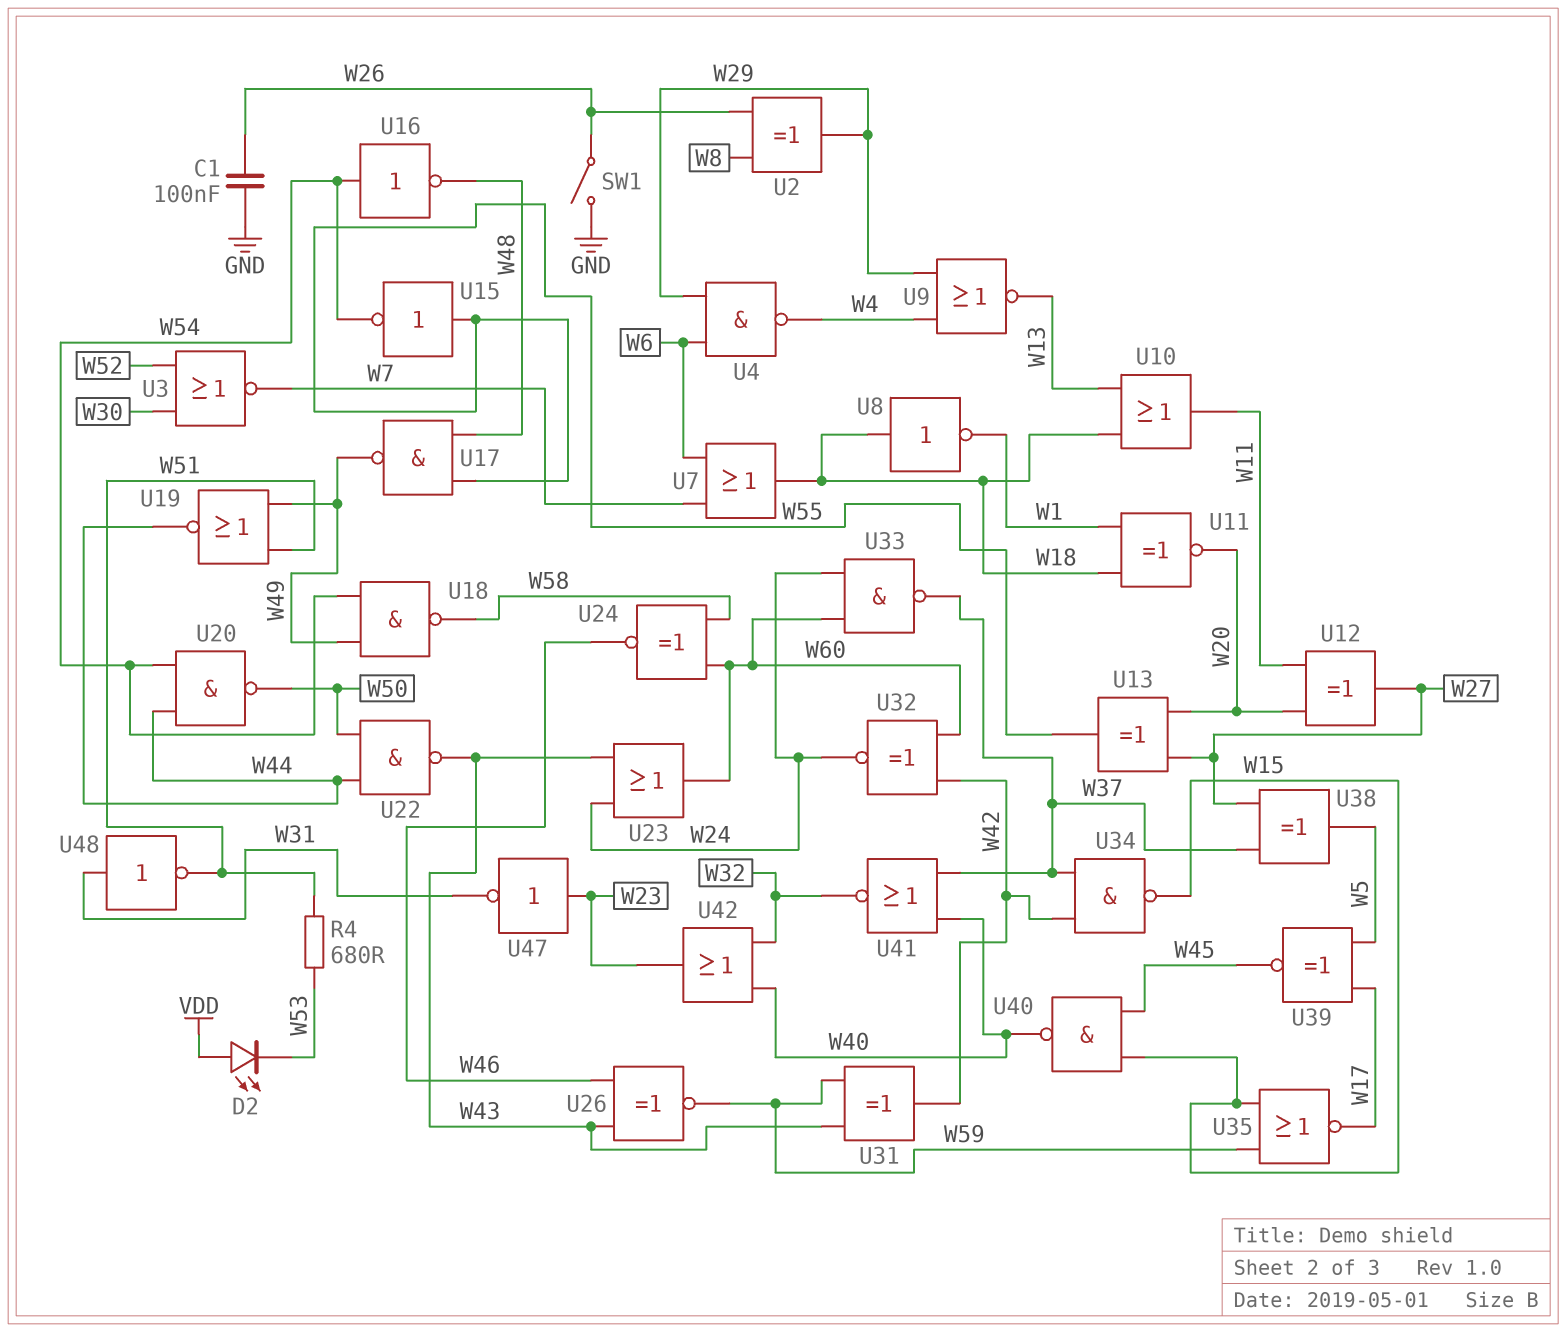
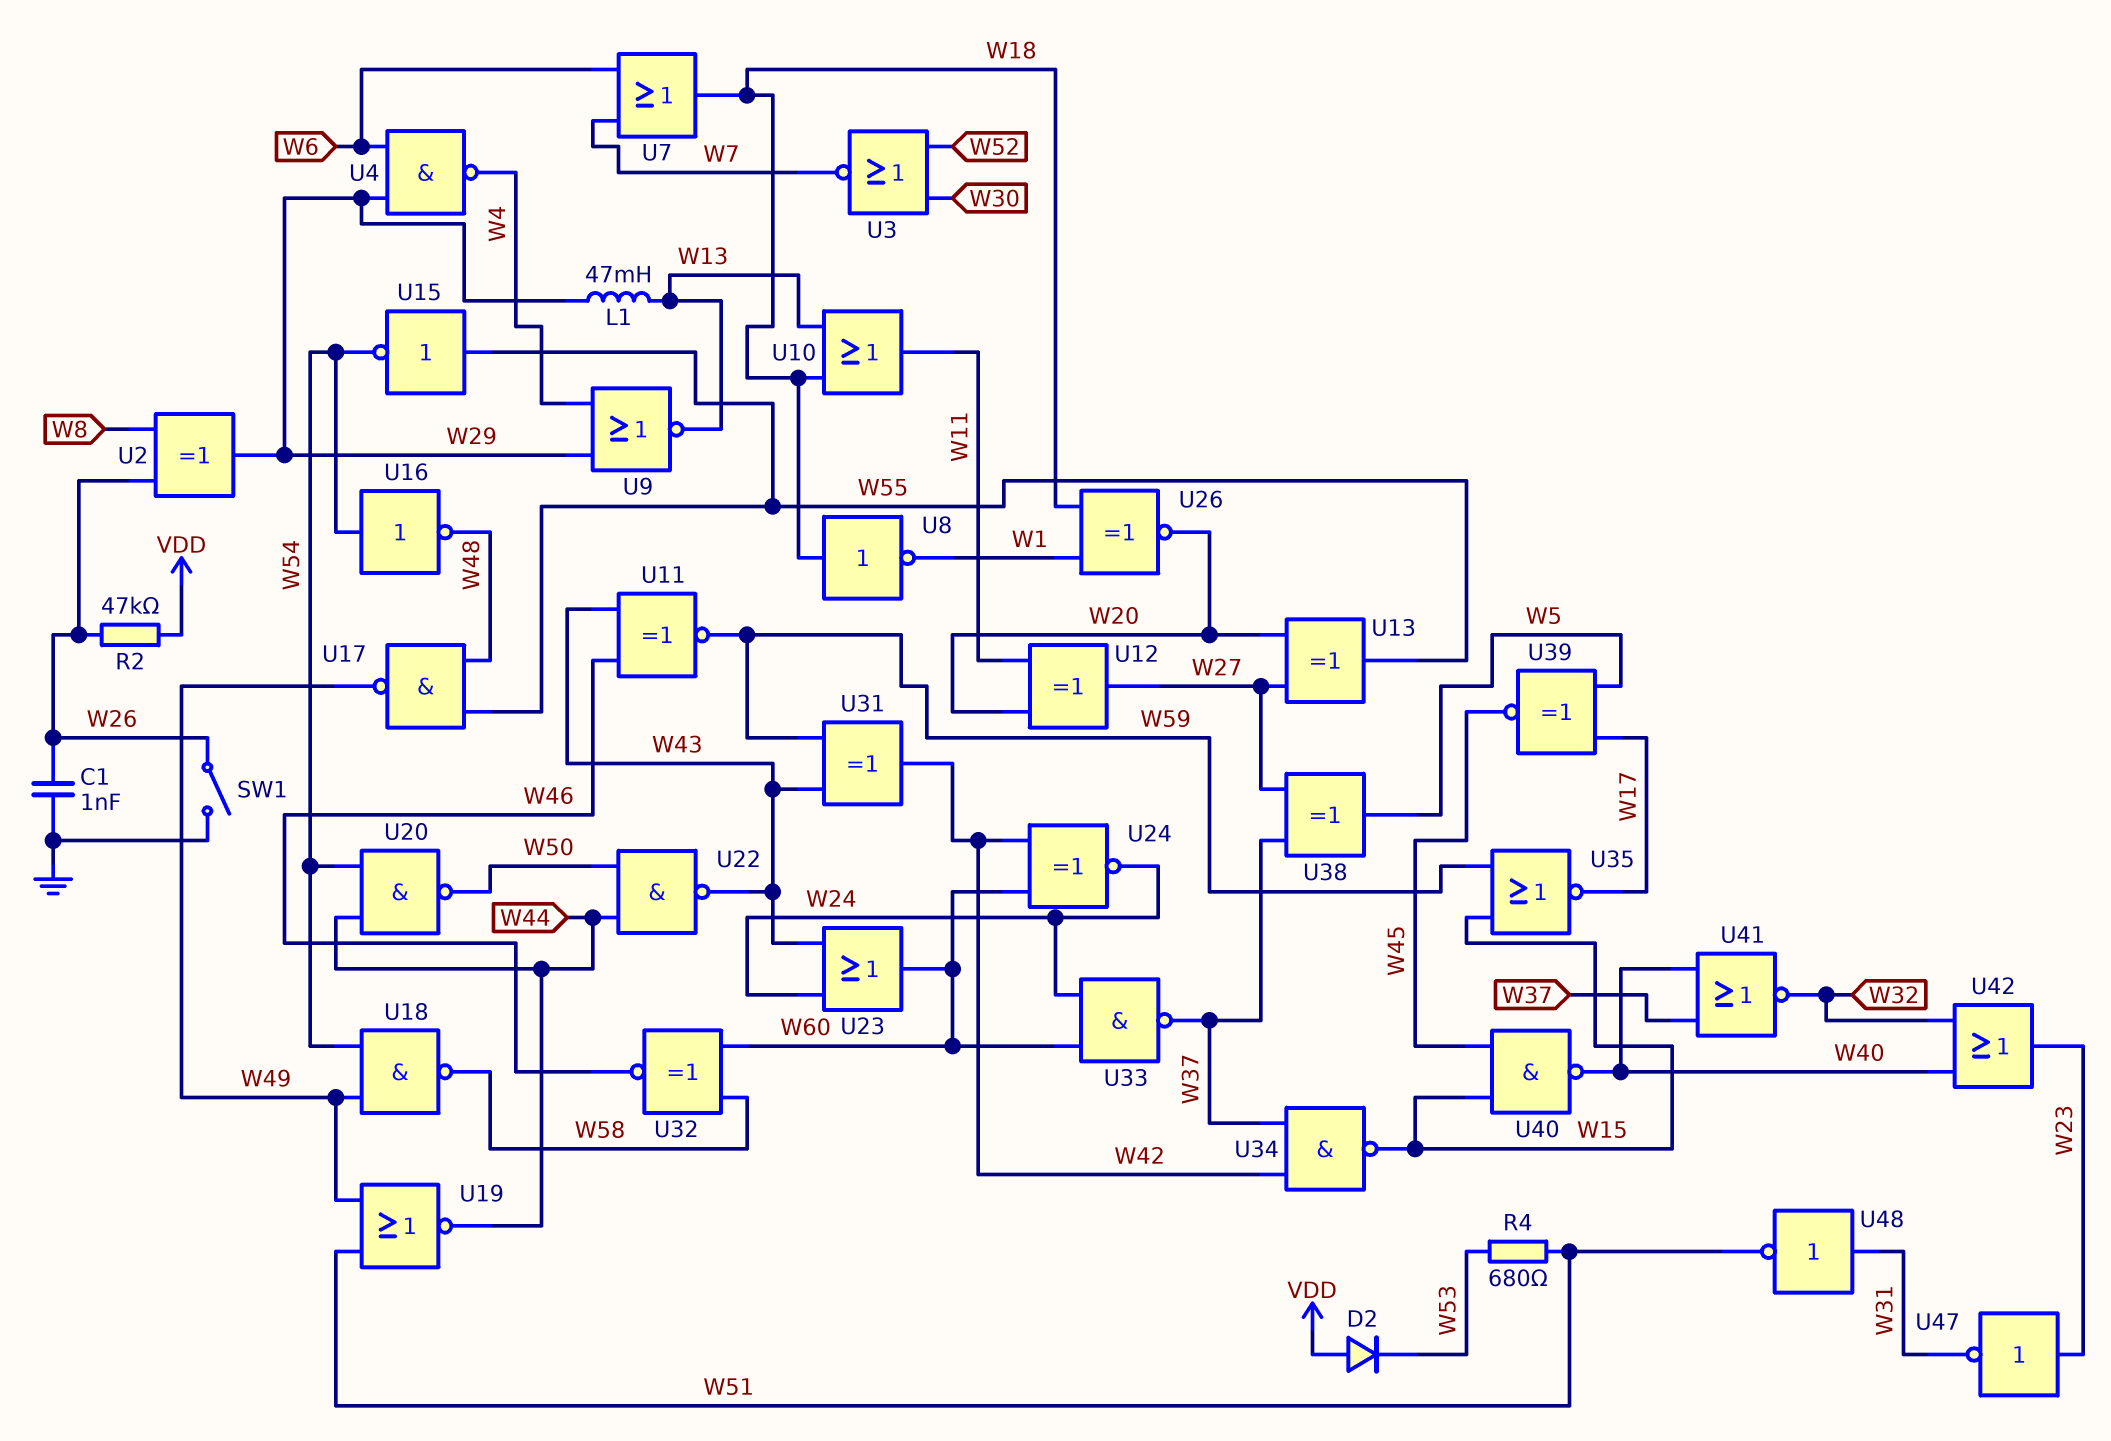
C1: 100nF (GND, W26) -> 1nF (GND, W26)
D2: LED (A VDD, K W53) -> diode (A VDD, K W53)
L1: none -> 47mH (W13, W29)
R2: none -> 47k (VDD, W26)
U11: XNOR (in W1, in W18, out W20) -> XNOR (in W43, in W46, out W59)
U24: XNOR (in W58, in W60, out W46) -> XNOR (in W42, in W60, out W24)
U26: XNOR (in W43, in W46, out W59) -> XNOR (in W1, in W18, out W20)
U32: XNOR (in W42, in W60, out W24) -> XNOR (in W58, in W60, out W46)

